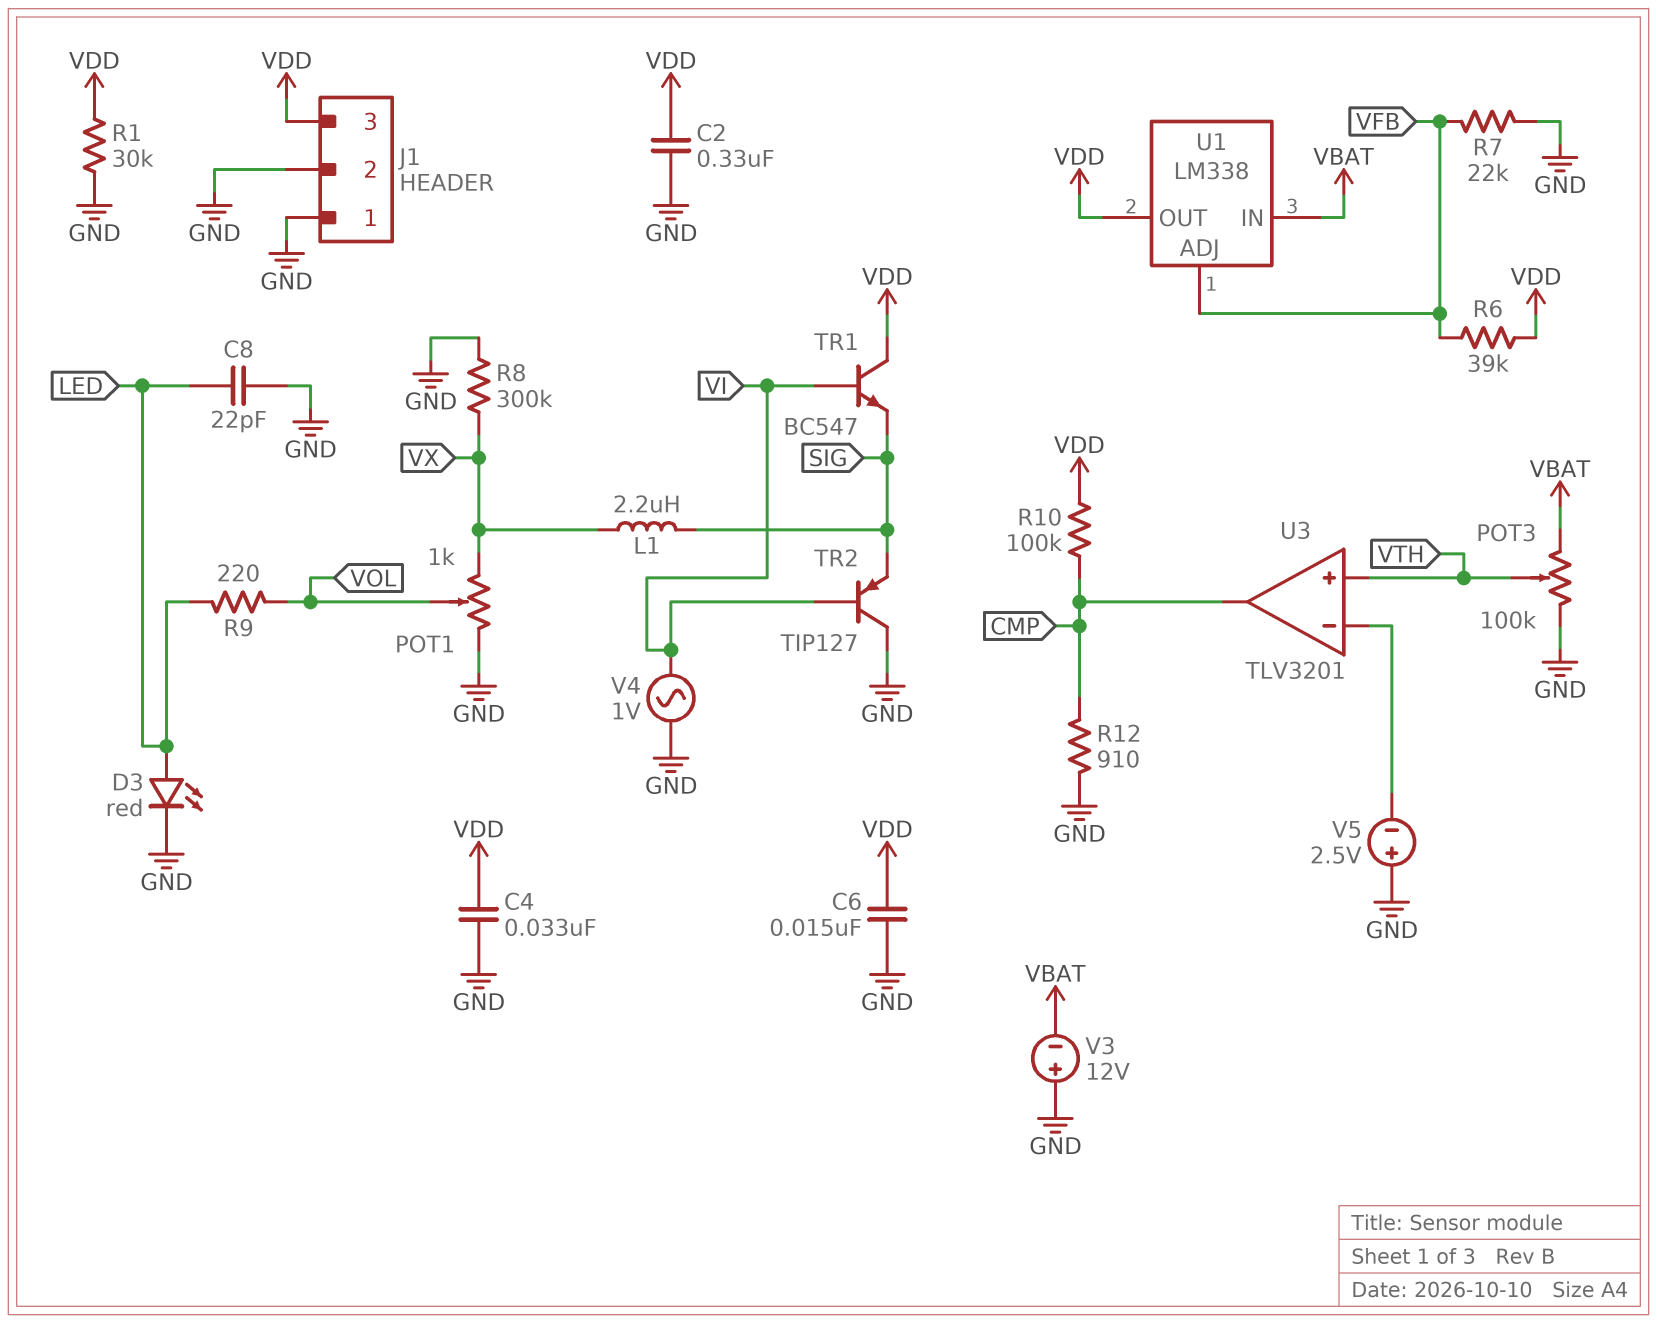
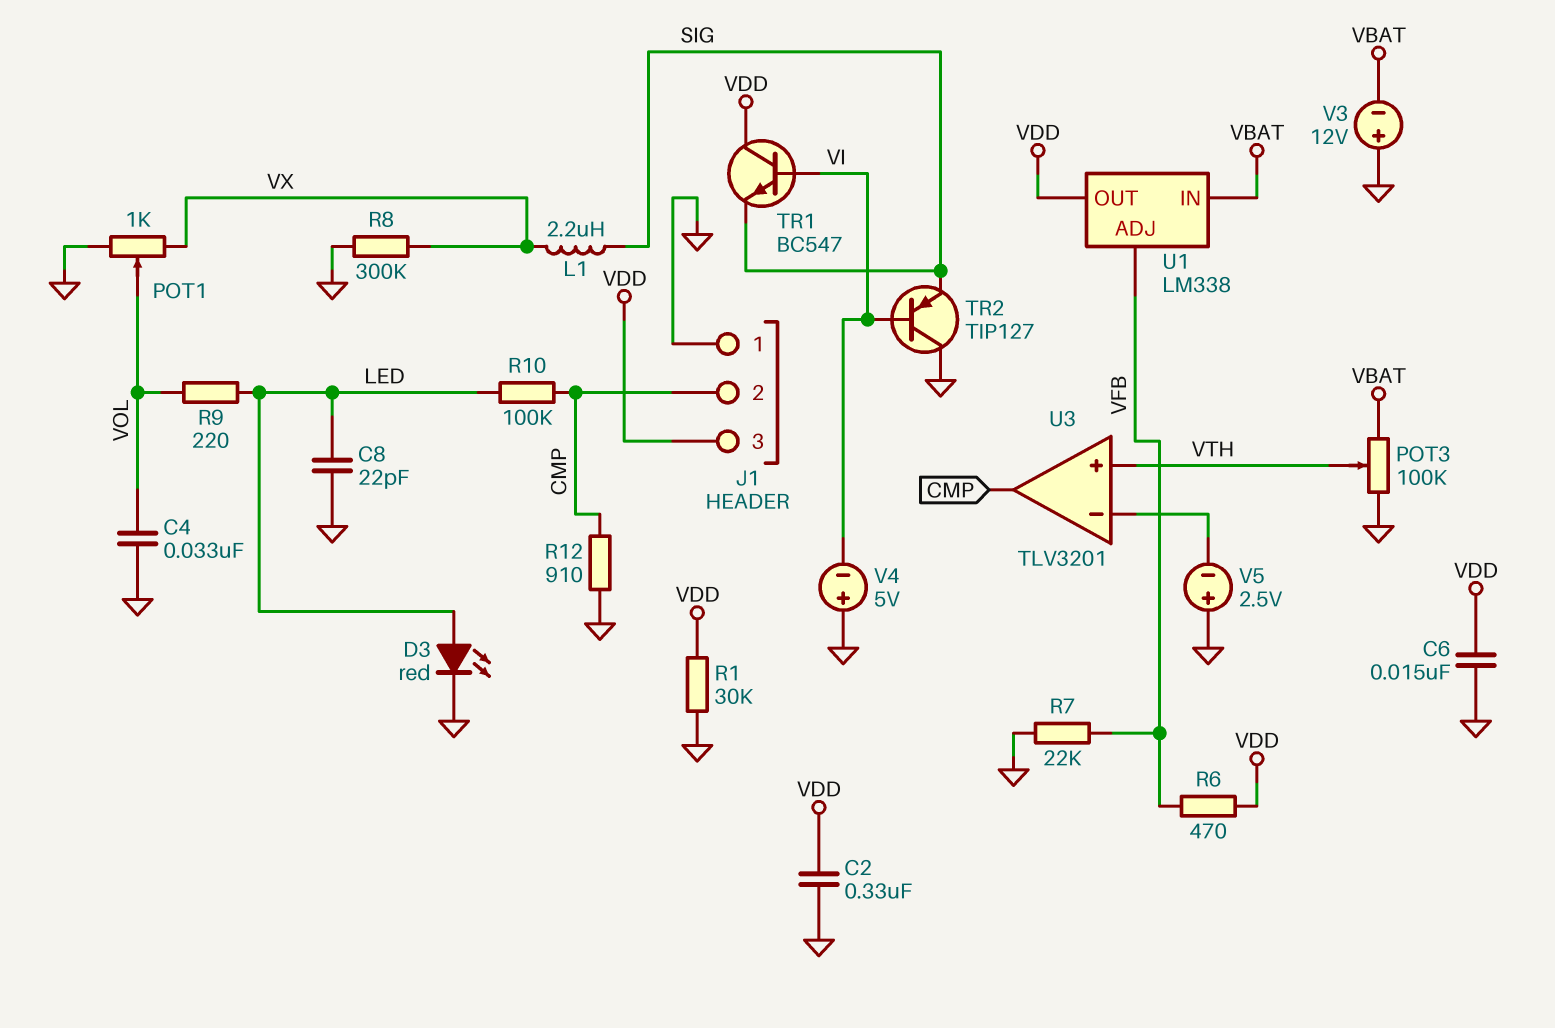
C4: 33nF (GND, VDD) -> 33nF (GND, VOL)
J1 pin 2: GND -> CMP
R6: 39k (VDD, VFB) -> 470 (VDD, VFB)
R10: 100k (CMP, VDD) -> 100k (CMP, LED)
V4: AC 1V (GND, VI) -> 5V (plus GND, minus VI)

